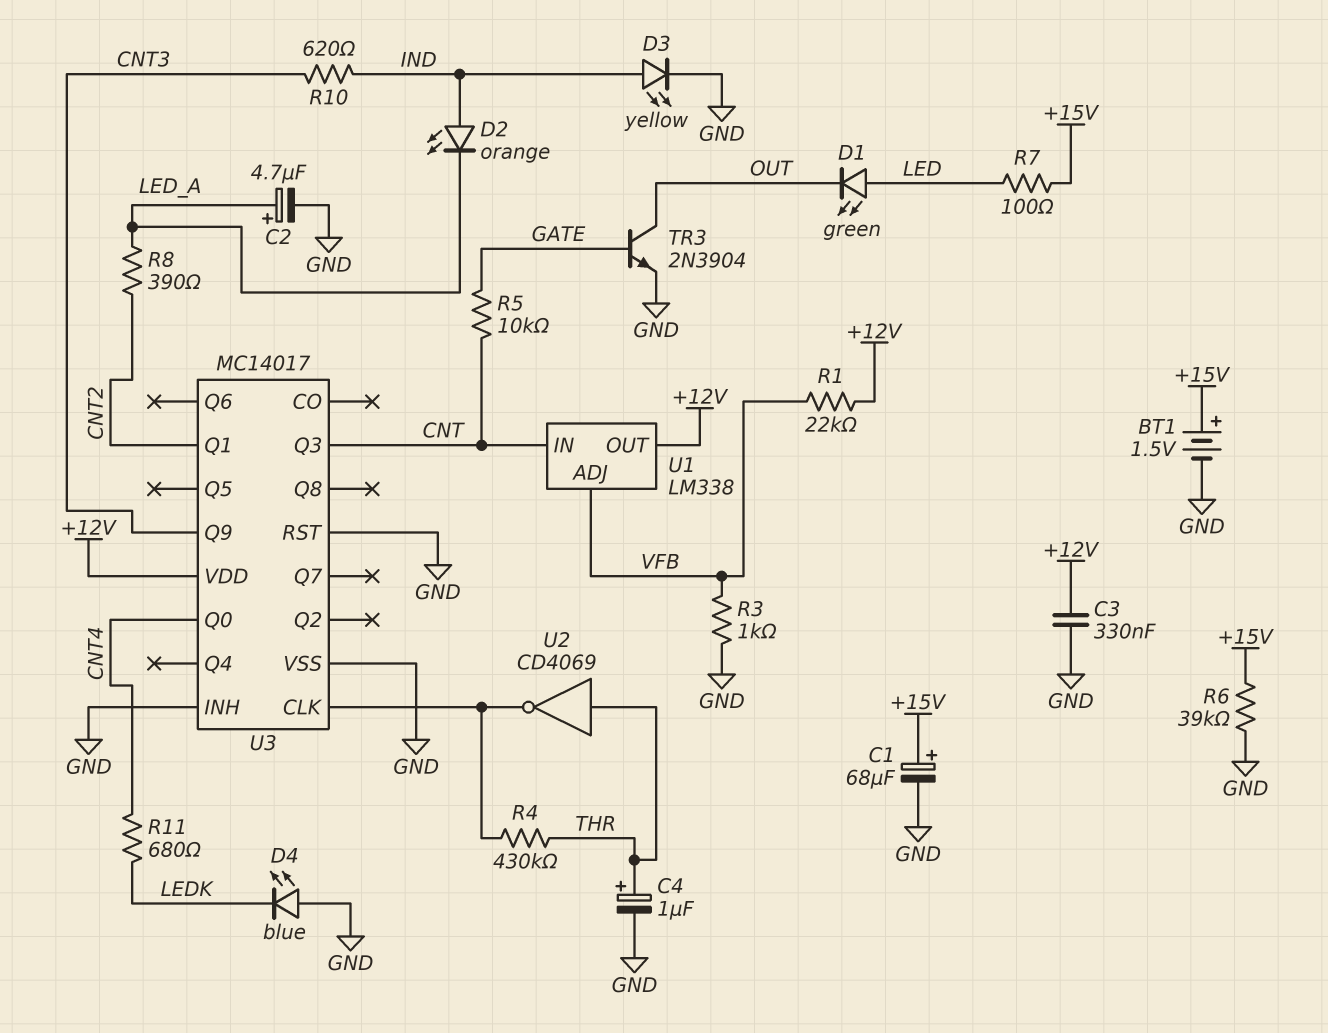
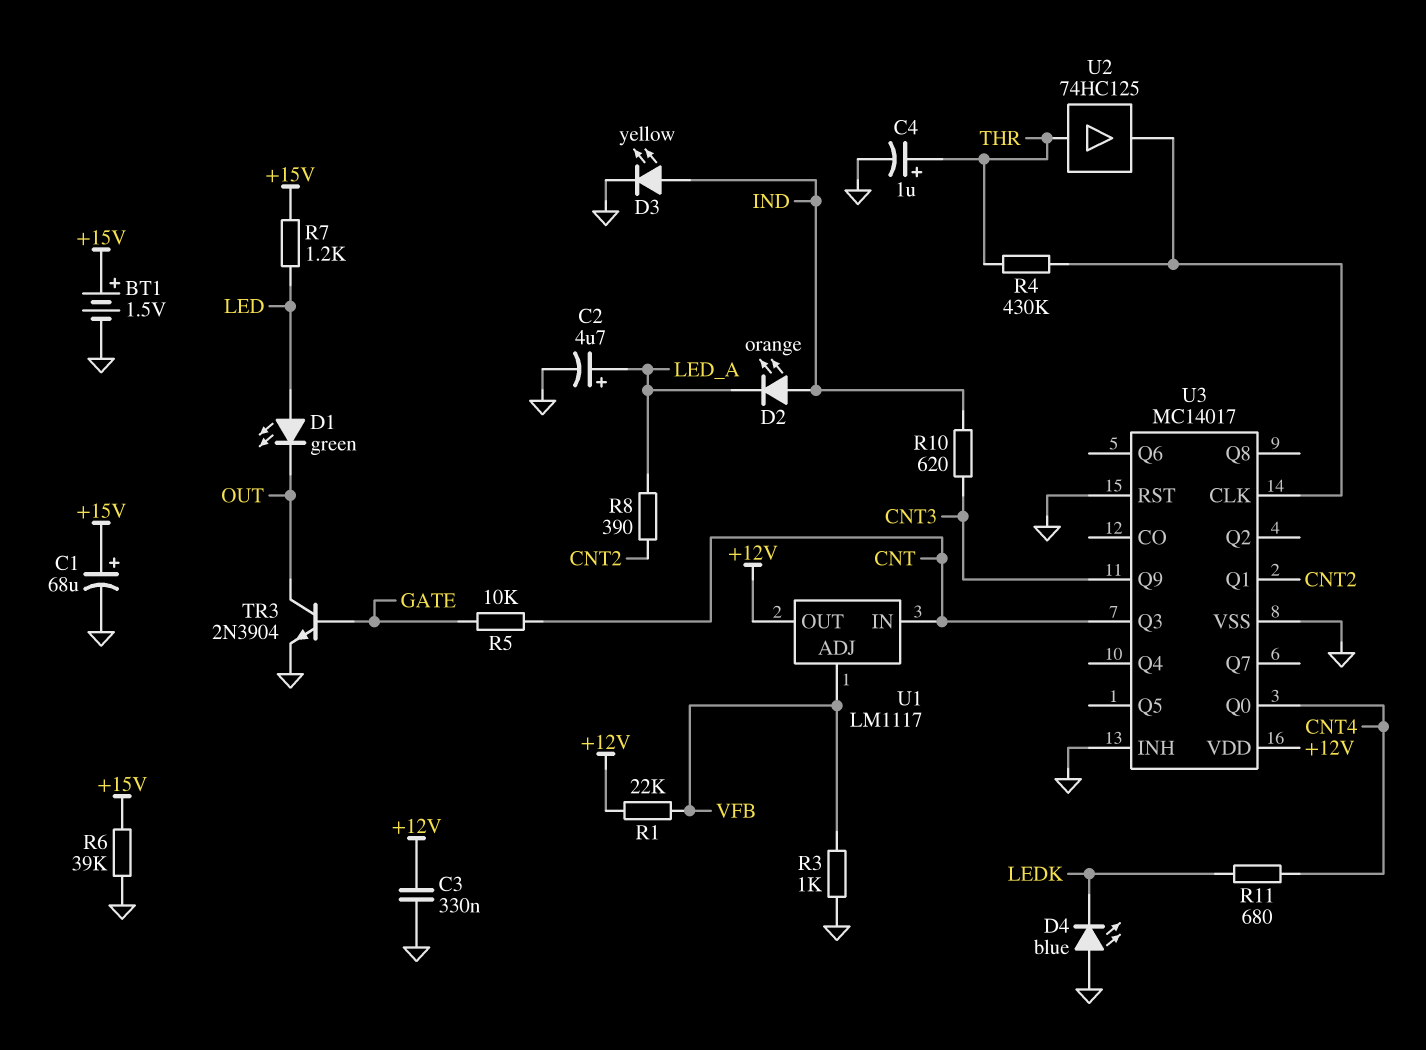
R7: 100 (+15V, LED) -> 1.2k (+15V, LED)
U1: LM338 -> LM1117
U2: NOT CD4069 (in THR, out U3/CLK) -> buffer 74HC125 (in THR, out U3/CLK)

